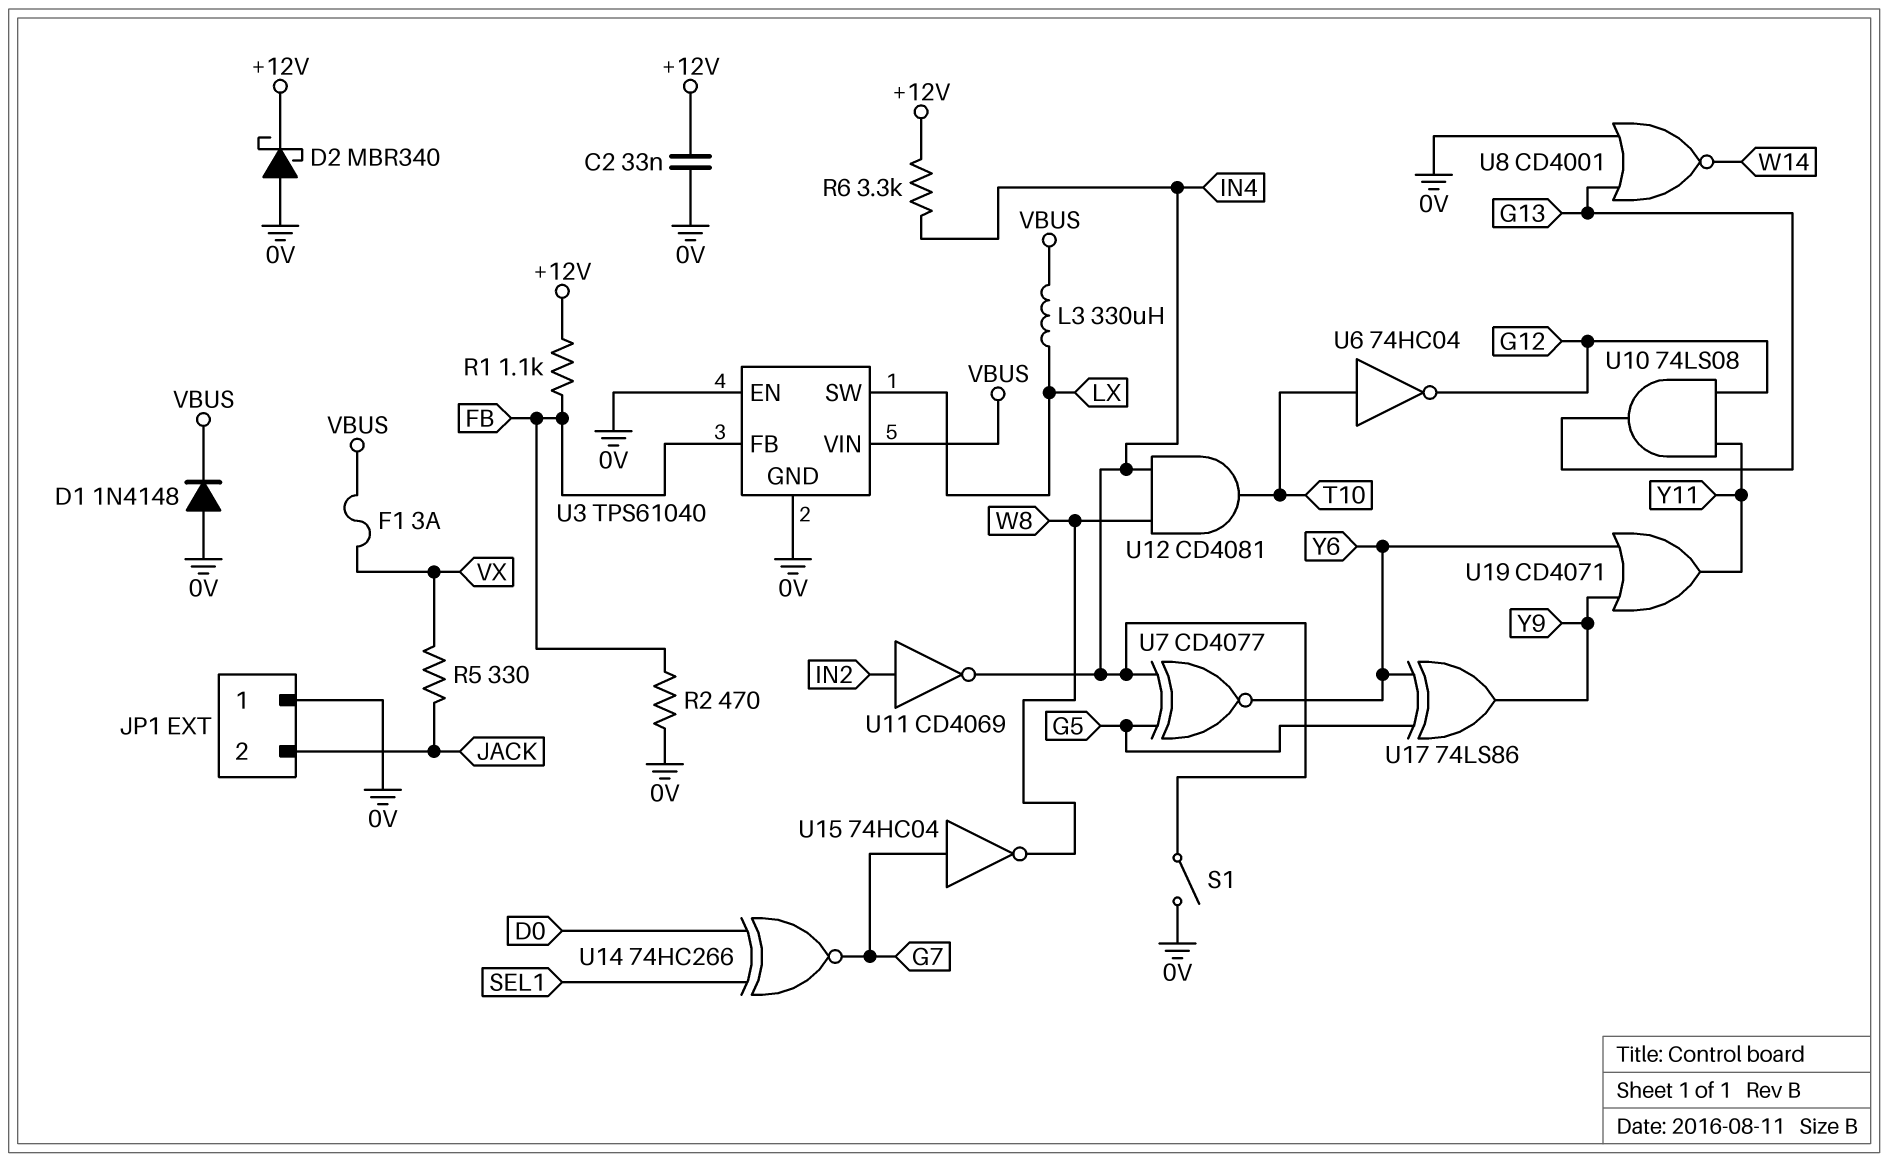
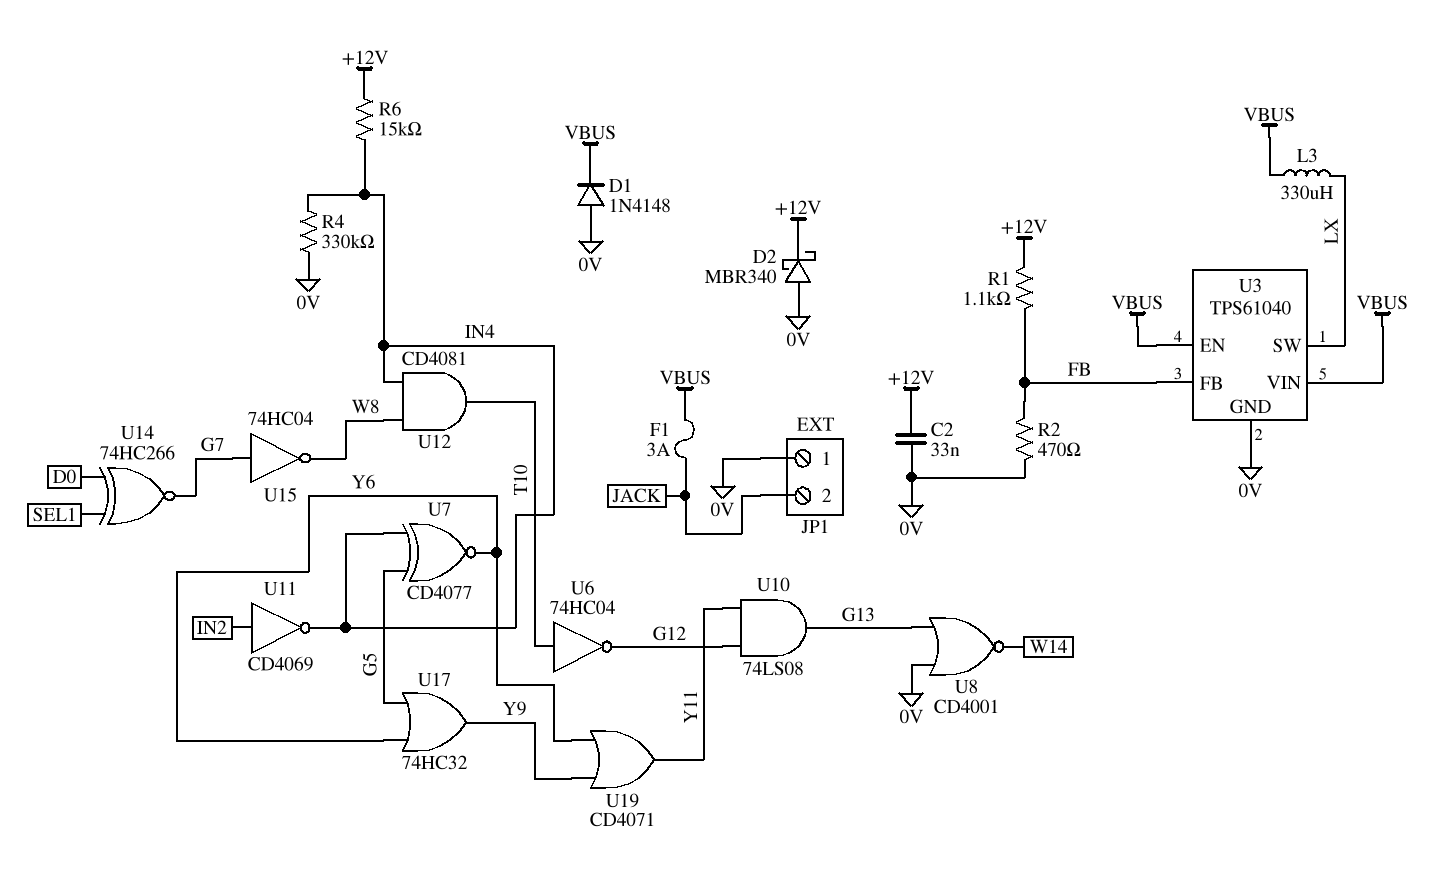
F1: 3A (VBUS, VX) -> 3A (JACK, VBUS)
R4: none -> 330k (0V, IN4)
R5: 330 (JACK, VX) -> none
R6: 3.3k (+12V, IN4) -> 15k (+12V, IN4)
S1: switch (0V, IN4) -> none
U3 pin EN: 0V -> VBUS
U17: XOR 74LS86 (in G5, in Y6, out Y9) -> OR 74HC32 (in G5, in Y6, out Y9)

